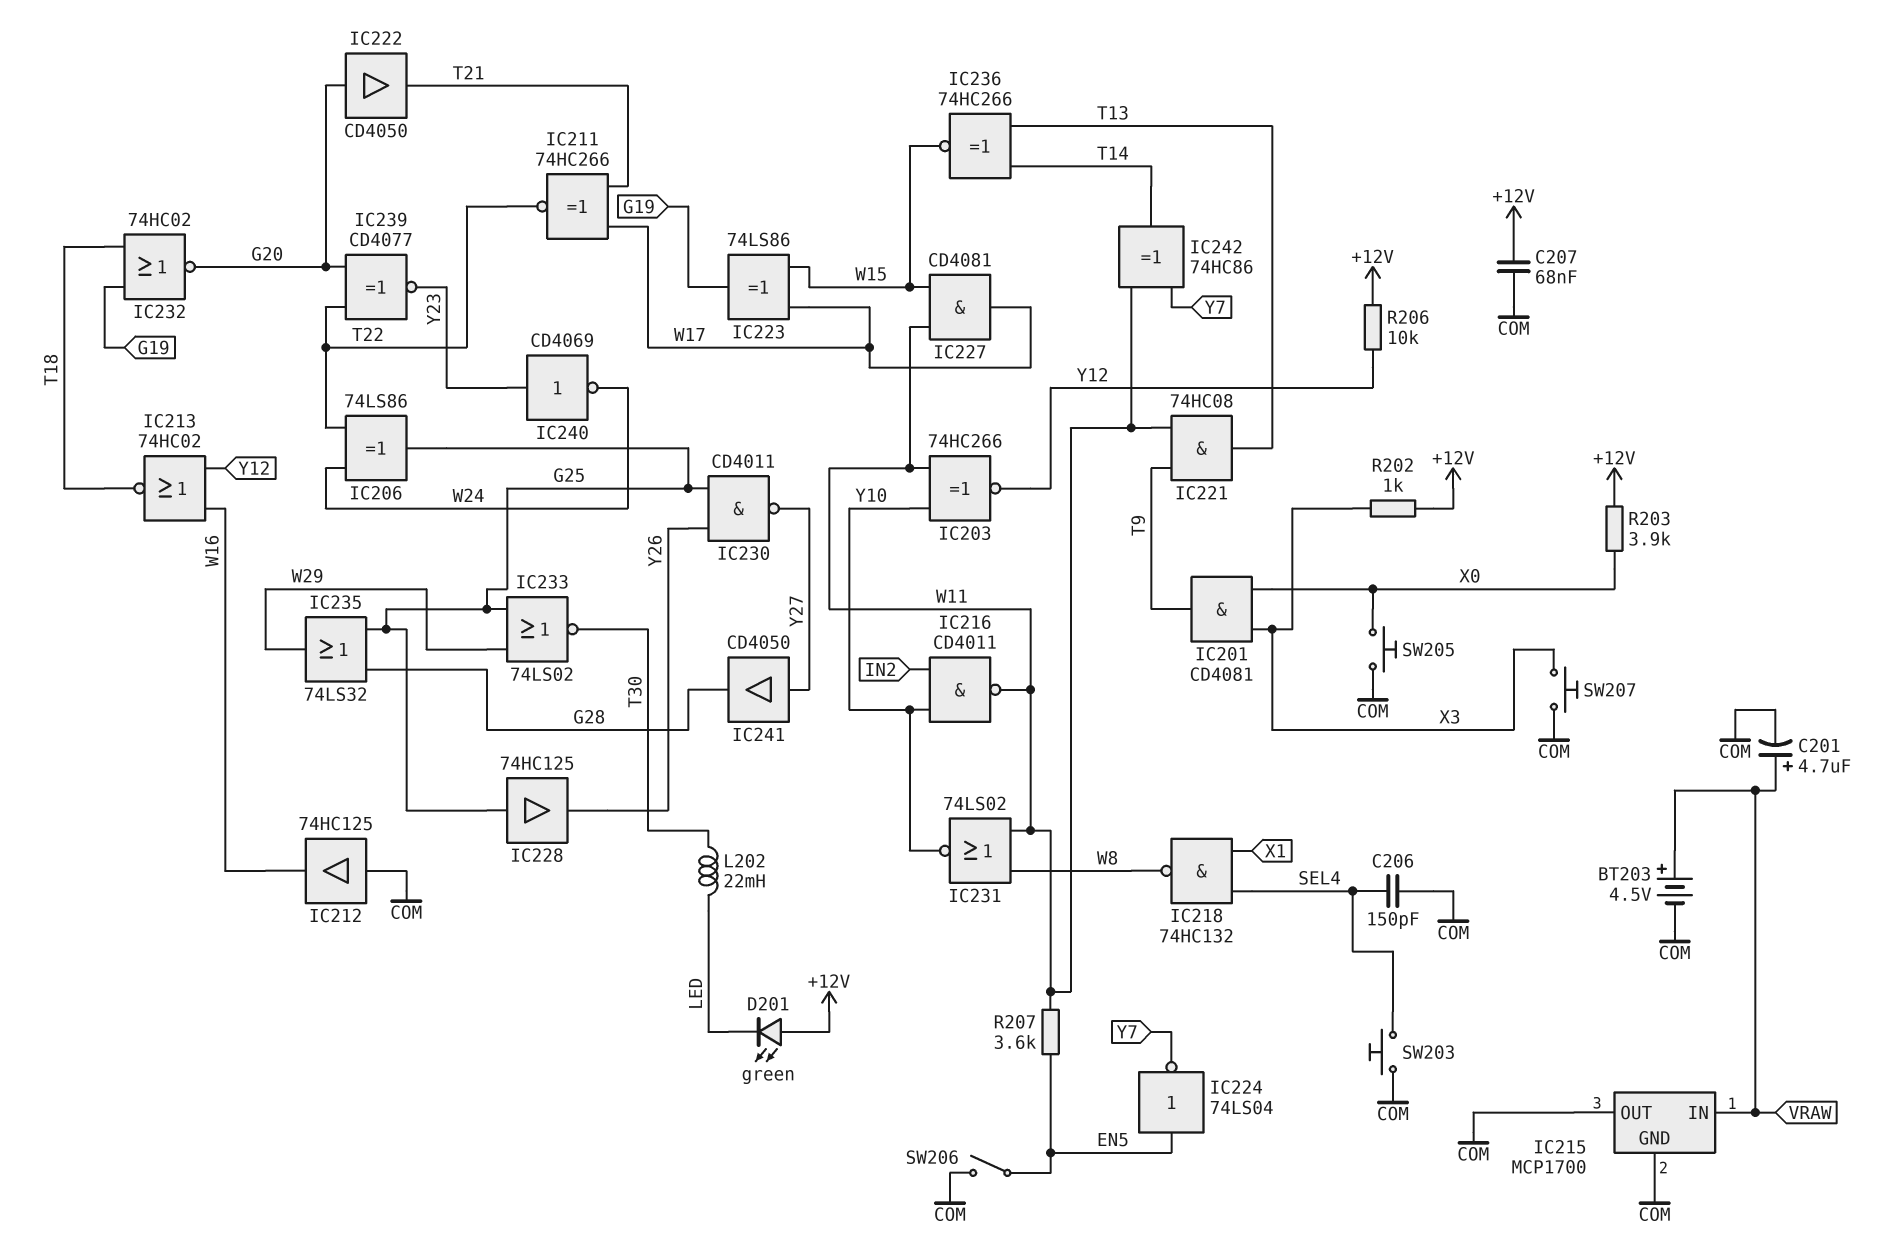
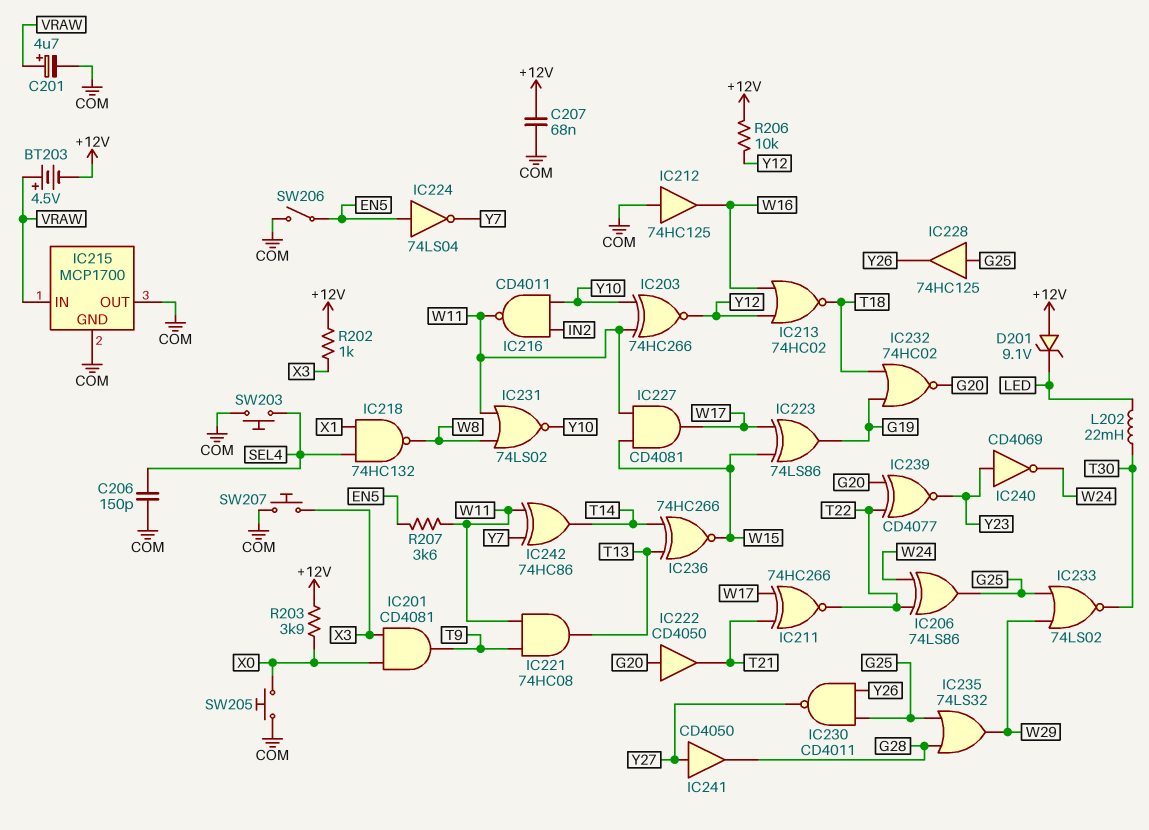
BT203: 4.5V (plus VRAW, minus COM) -> 4.5V (plus VRAW, minus +12V)
D201: LED green (A +12V, K LED) -> zener 9.1V (A +12V, K LED)

